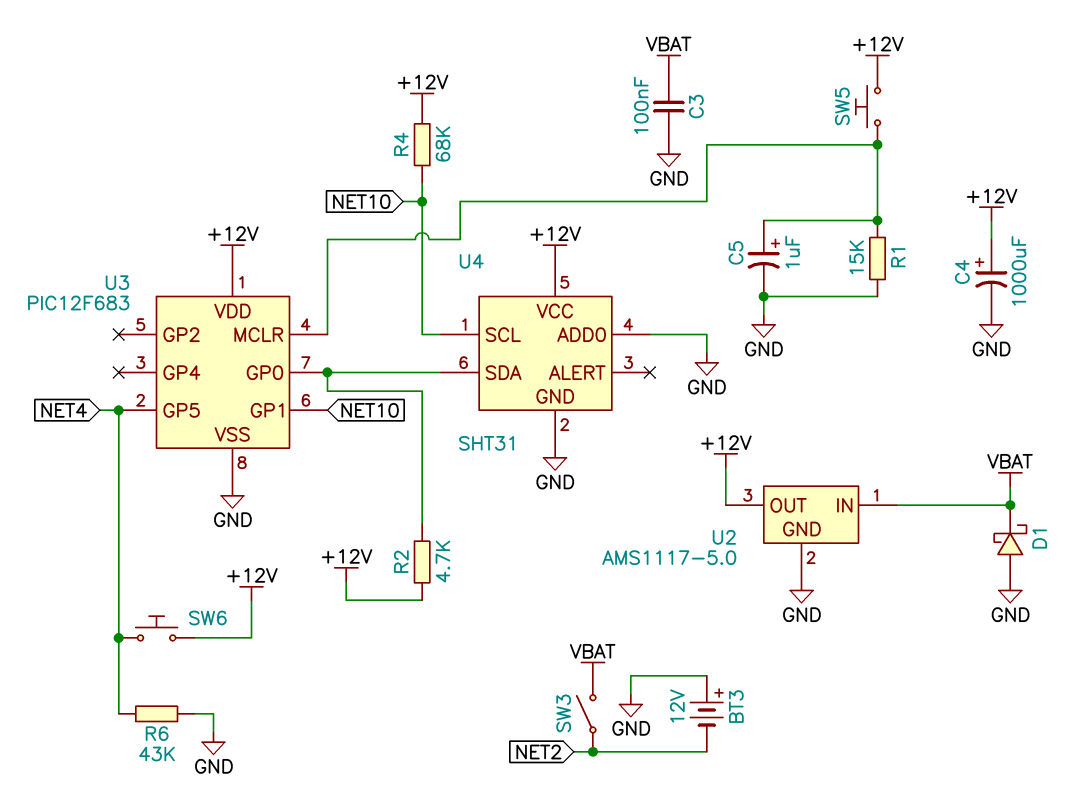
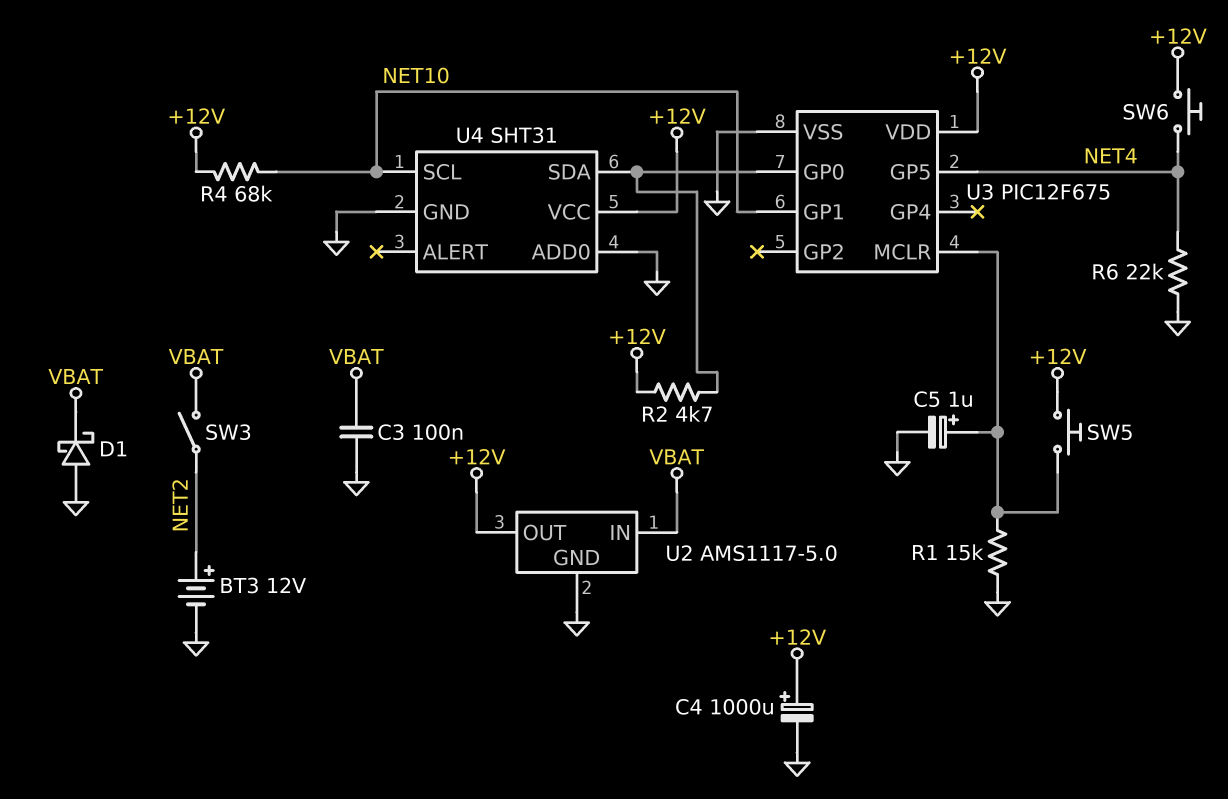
BT3: 12V (plus GND, minus NET2) -> 12V (plus NET2, minus GND)
R6: 43k (GND, NET4) -> 22k (GND, NET4)
U3: PIC12F683 -> PIC12F675

